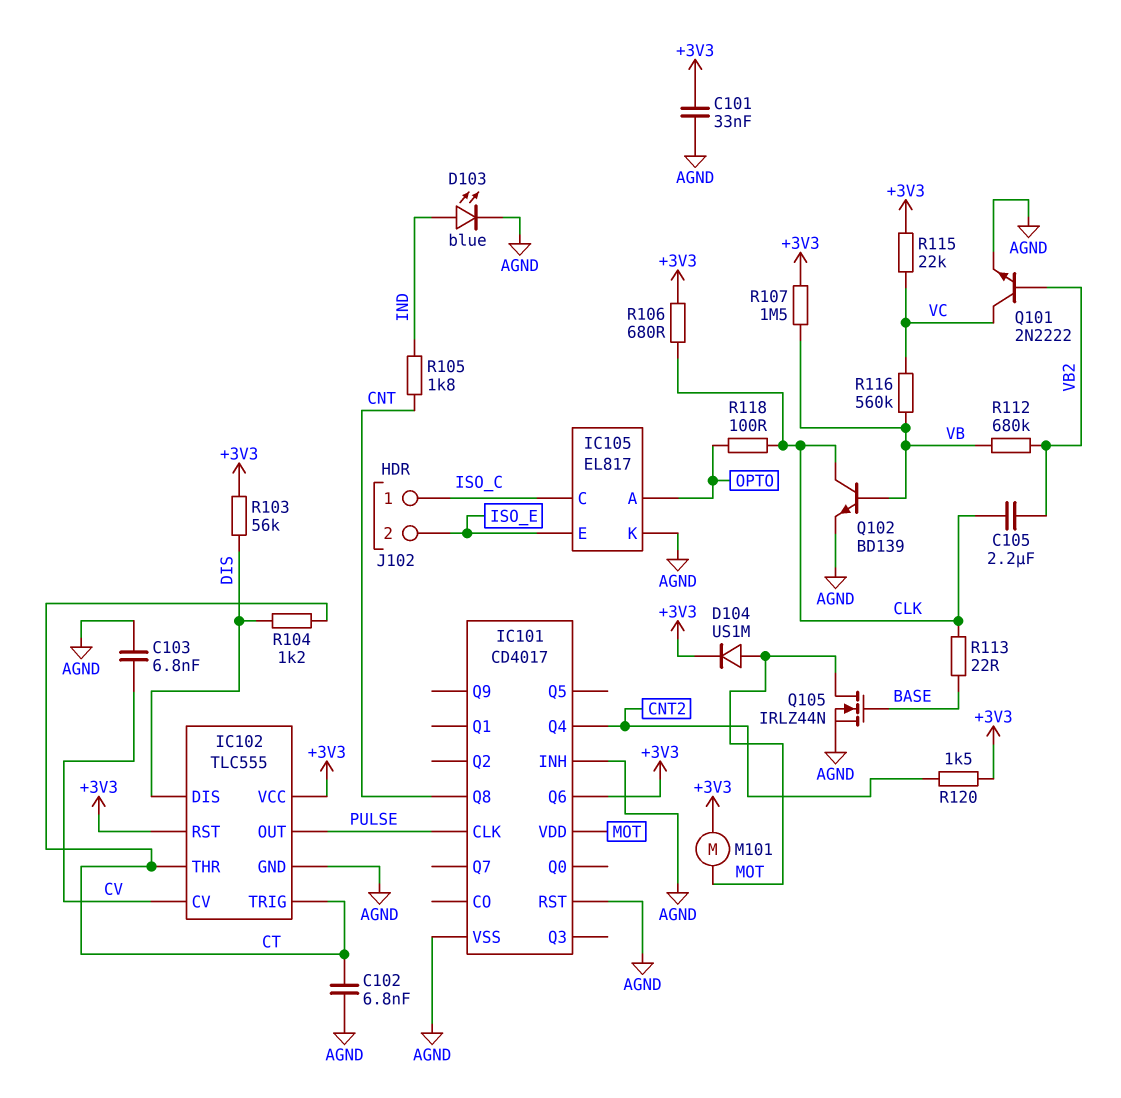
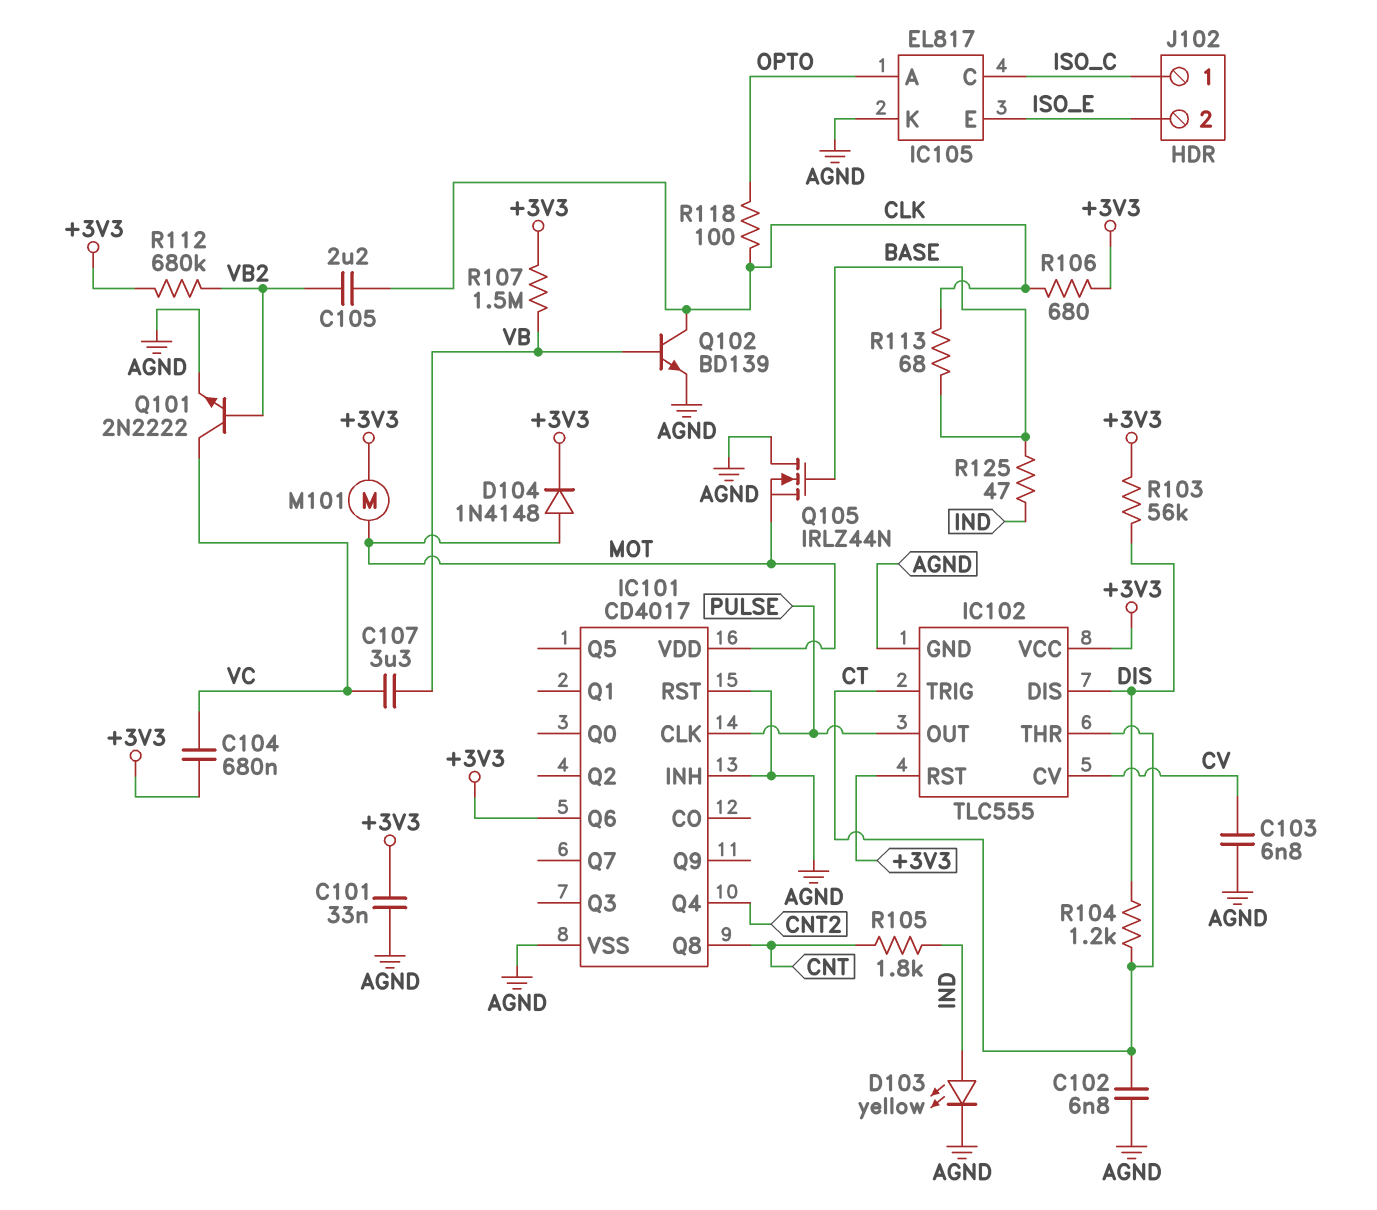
C104: none -> 680nF (+3V3, VC)
C107: none -> 3.3uF (VB, VC)
D103: LED blue (A IND, K AGND) -> LED yellow (A IND, K AGND)
D104: diode US1M (A MOT, K +3V3) -> diode 1N4148 (A MOT, K +3V3)
Q105: NMOS IRLZ44N (G BASE, D MOT, S AGND) -> NMOS IRLZ44N (G BASE, D AGND, S MOT)
R112: 680k (VB, VB2) -> 680k (+3V3, VB2)
R113: 22 (BASE, CLK) -> 68 (BASE, CLK)
R115: 22k (+3V3, VC) -> none
R116: 560k (VB, VC) -> none
R120: 1.5k (+3V3, CNT2) -> none
R125: none -> 47 (BASE, IND)

